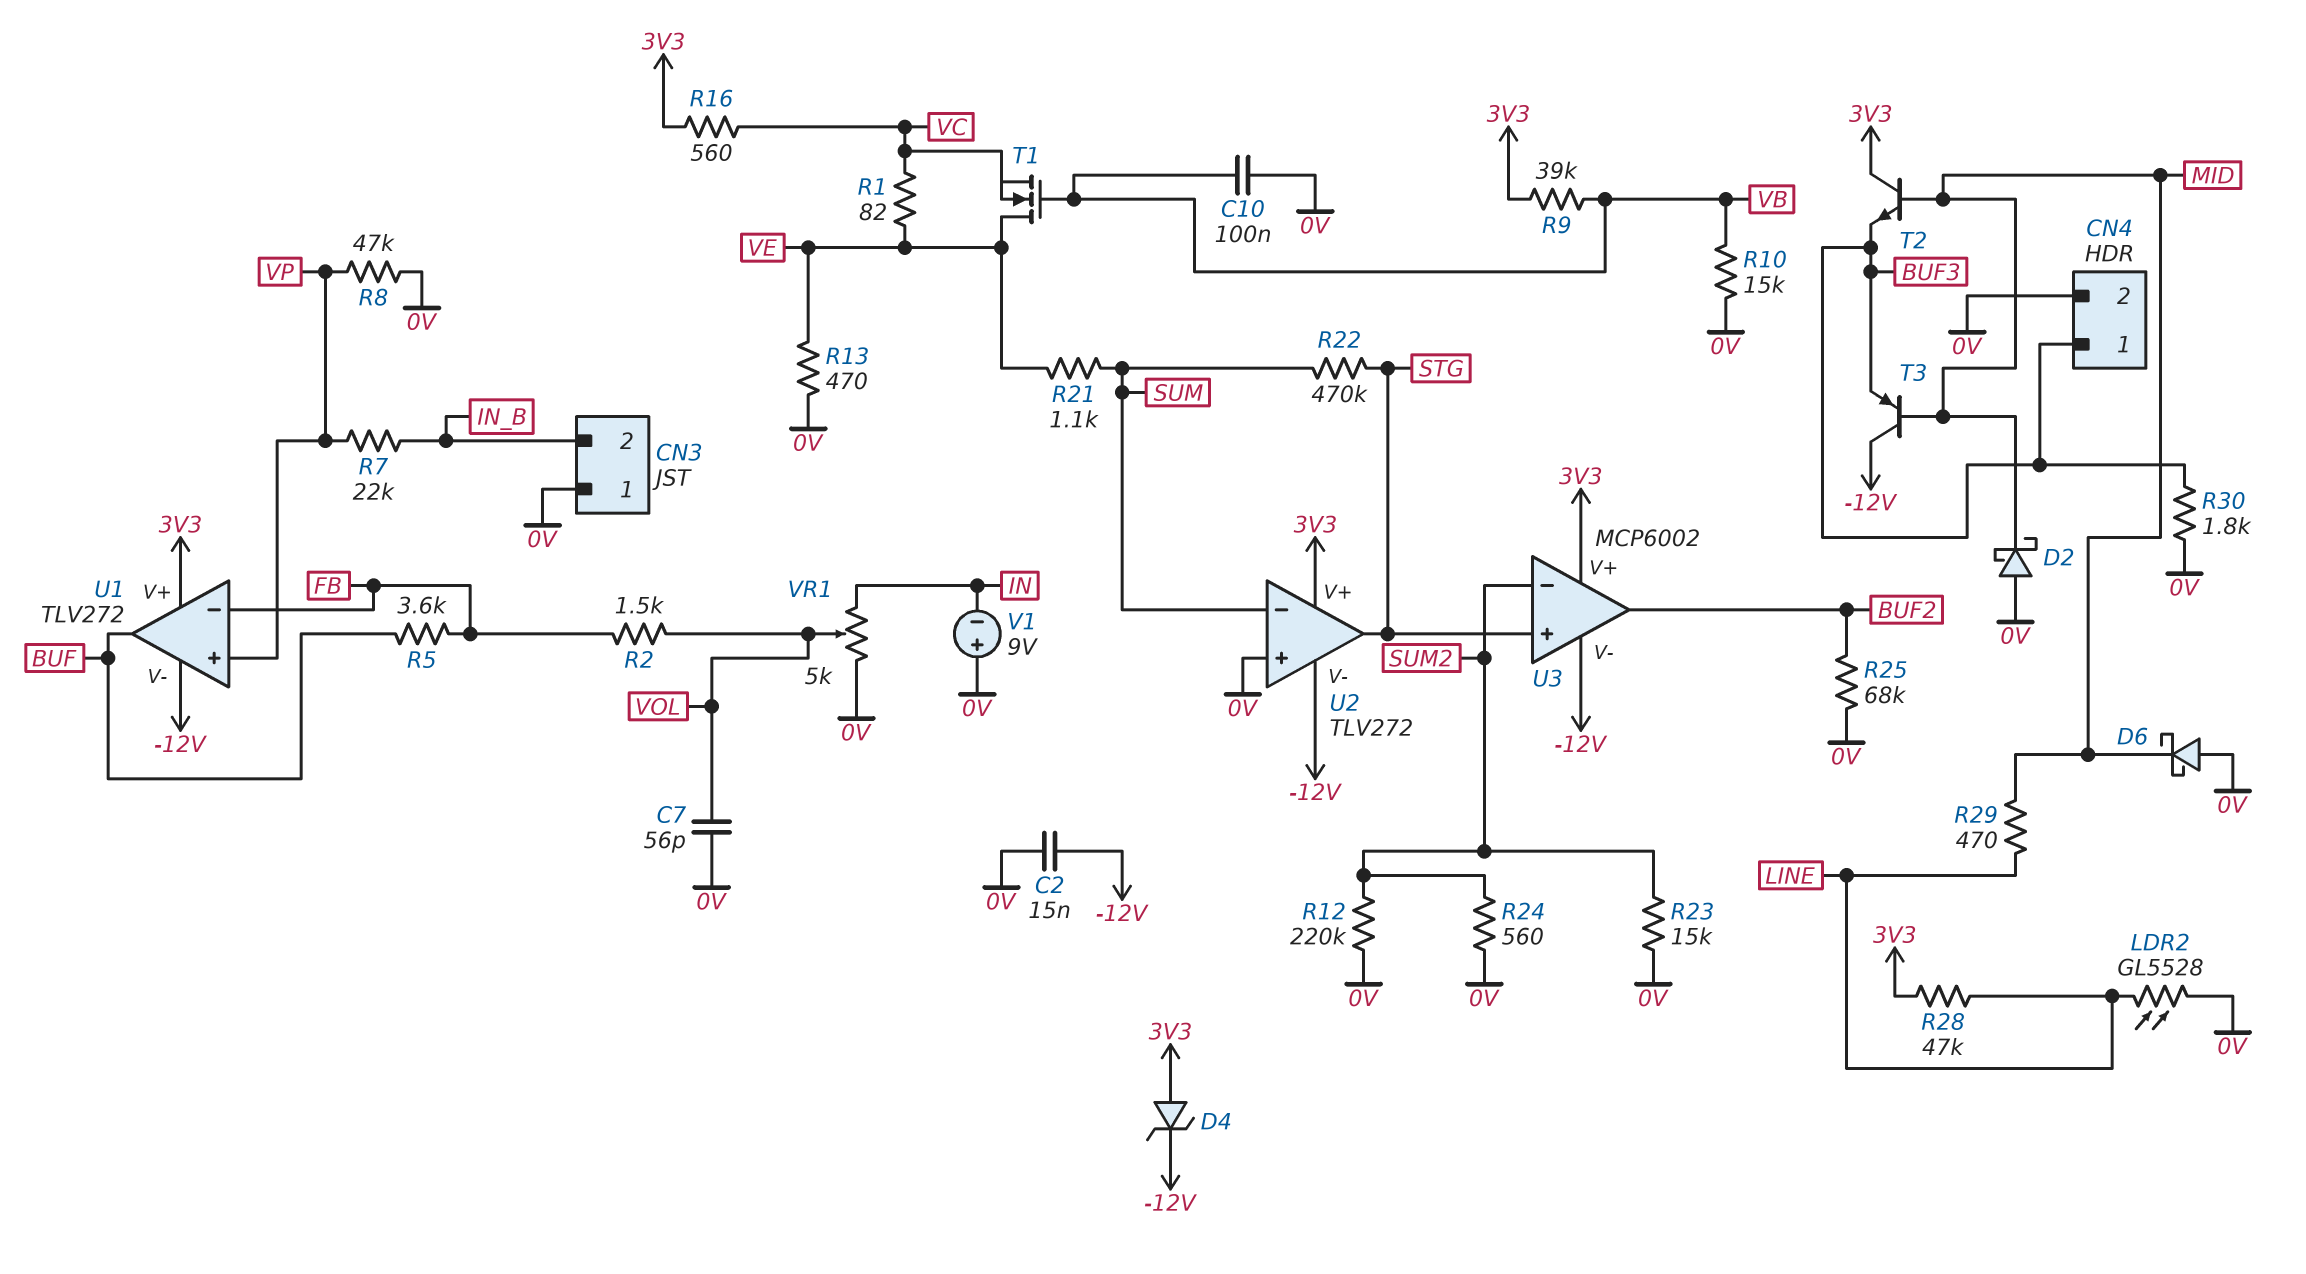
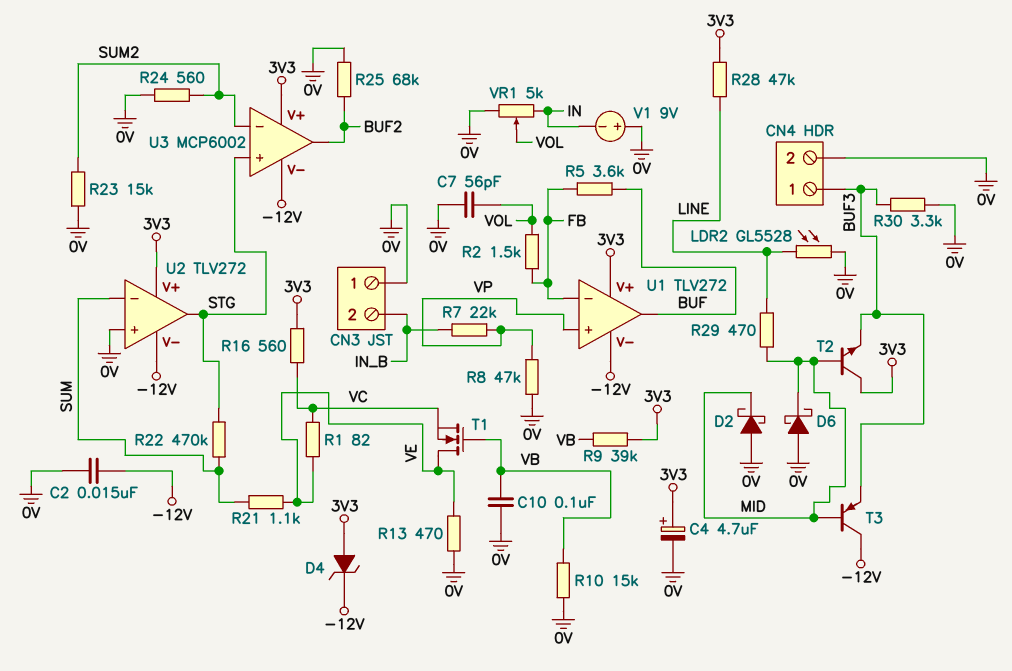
C4: none -> 4.7uF (plus 3V3, minus 0V)
R12: 220k (0V, SUM2) -> none
R30: 1.8k (0V, BUF3) -> 3.3k (0V, BUF3)

